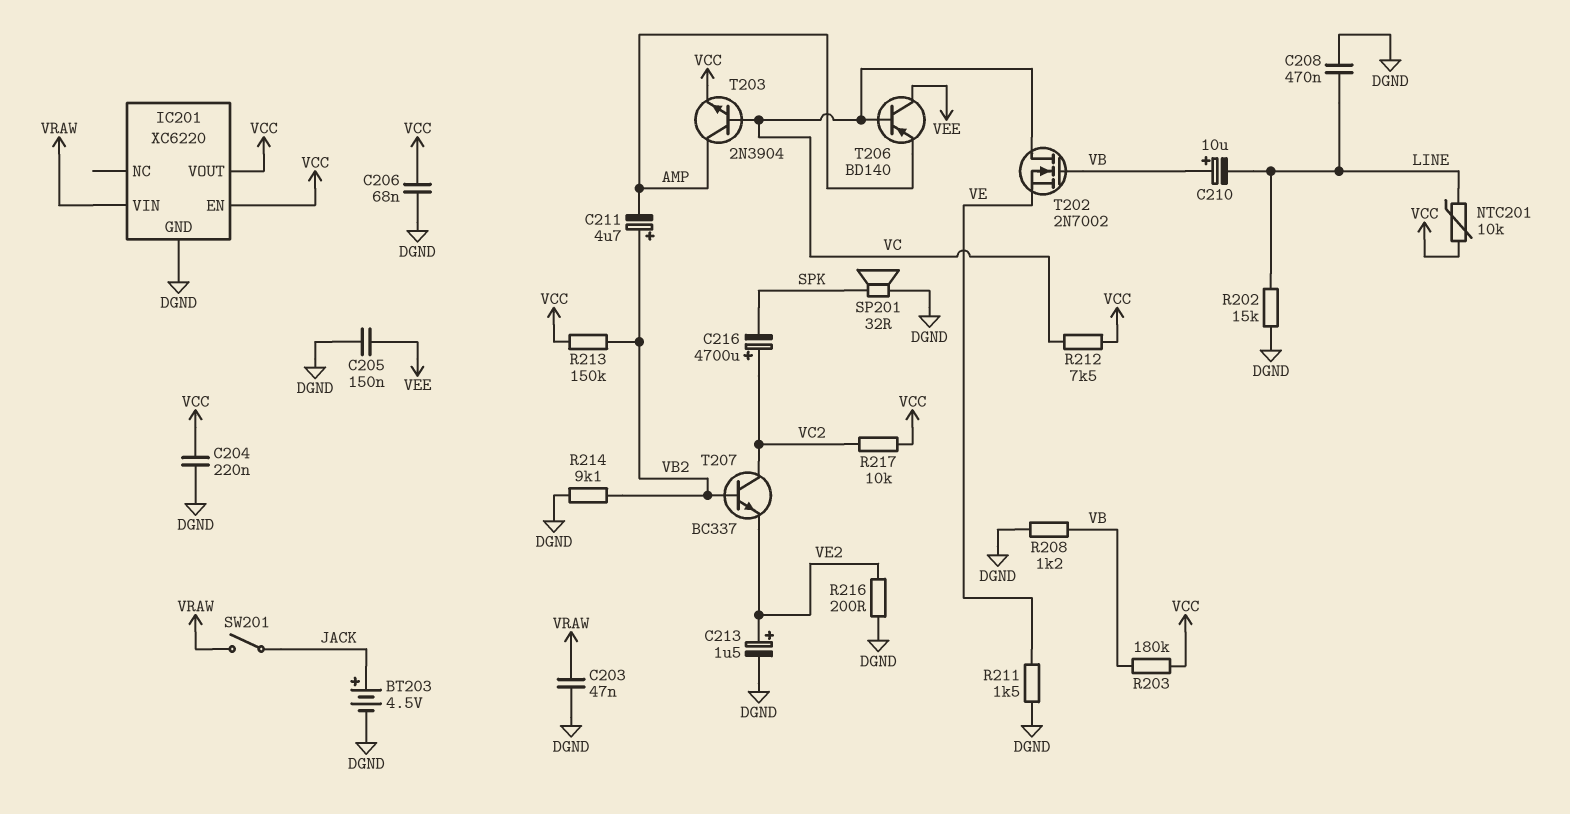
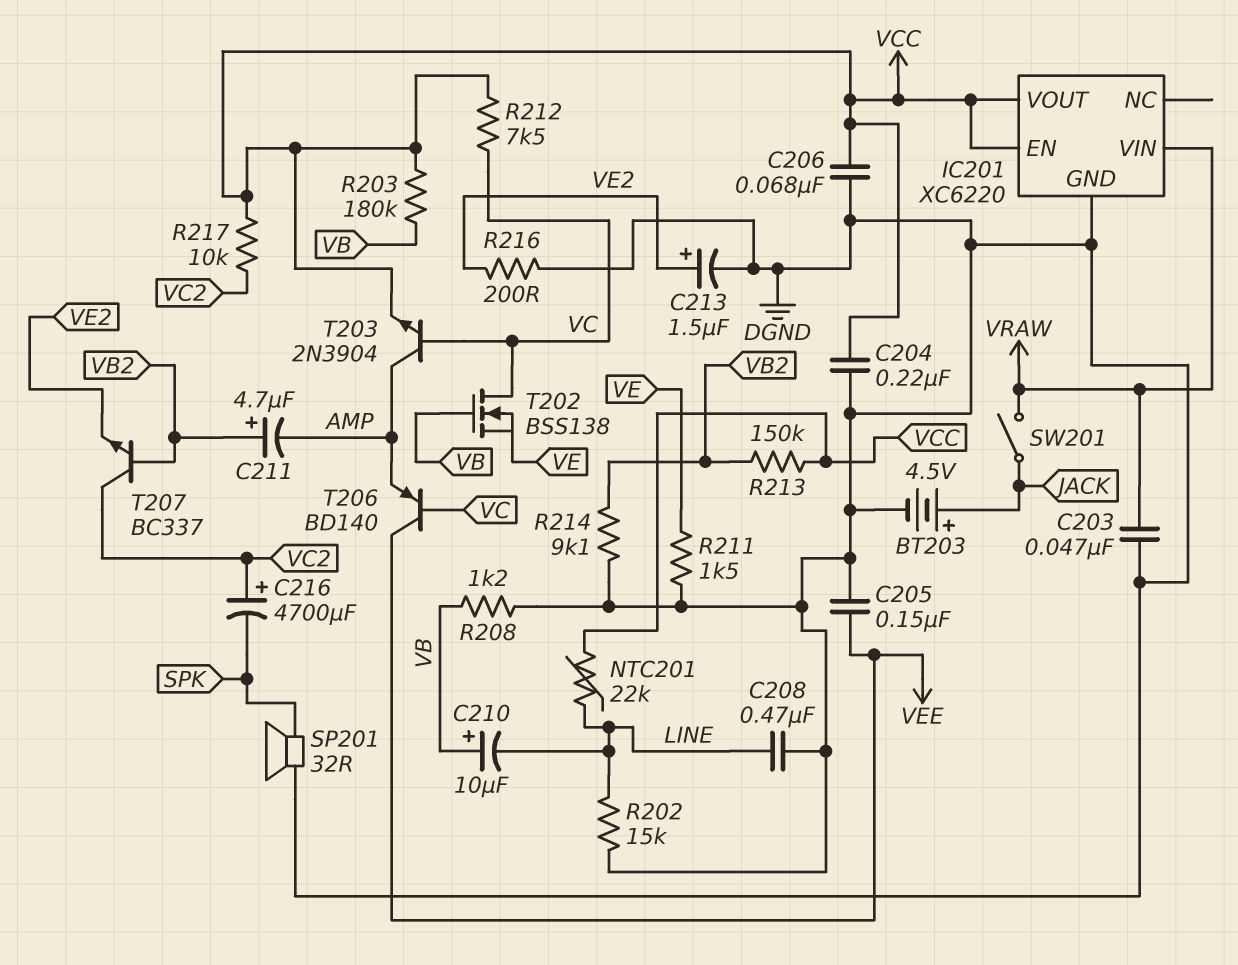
NTC201: 10k (LINE, VCC) -> 22k (LINE, VCC)
T202: NMOS 2N7002 (G VB, D VC, S VE) -> NMOS BSS138 (G VB, D VC, S VE)

